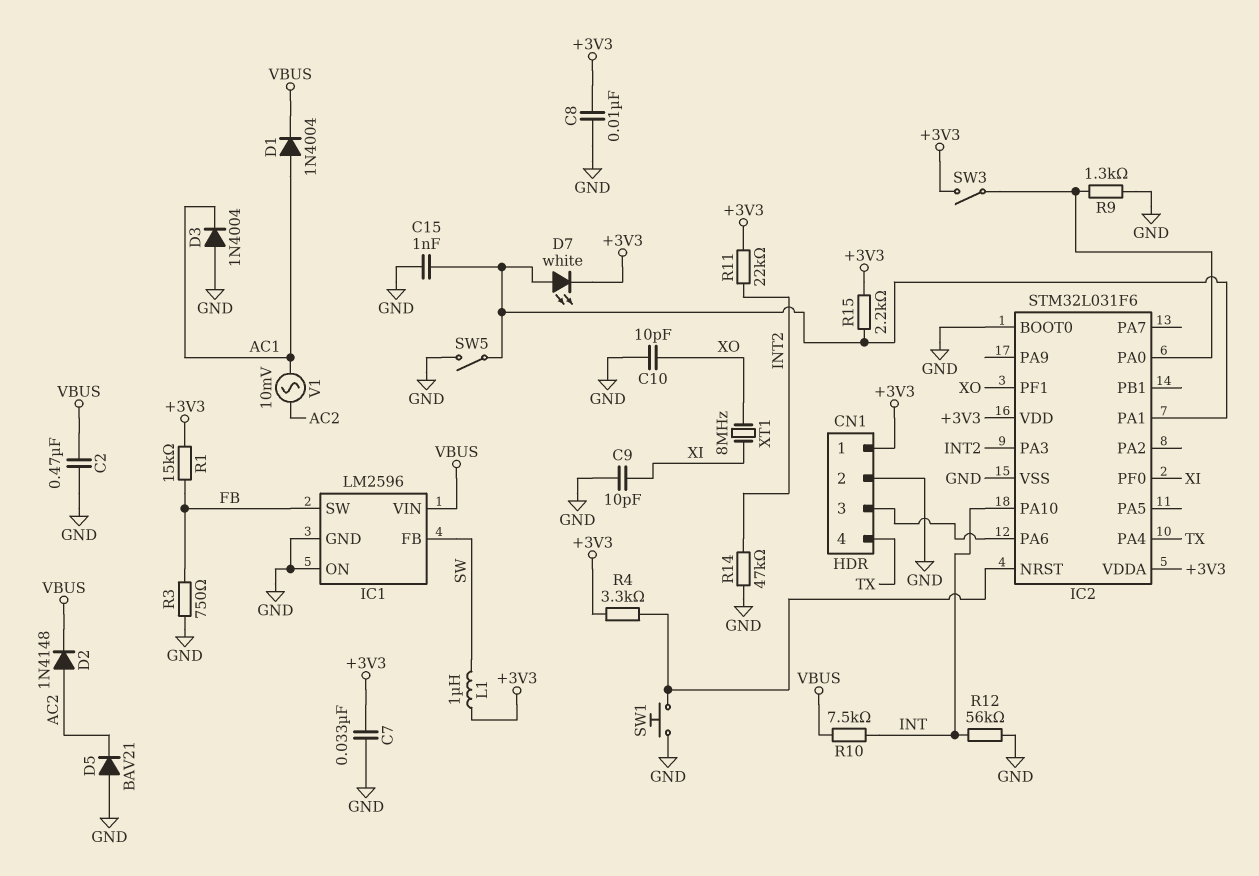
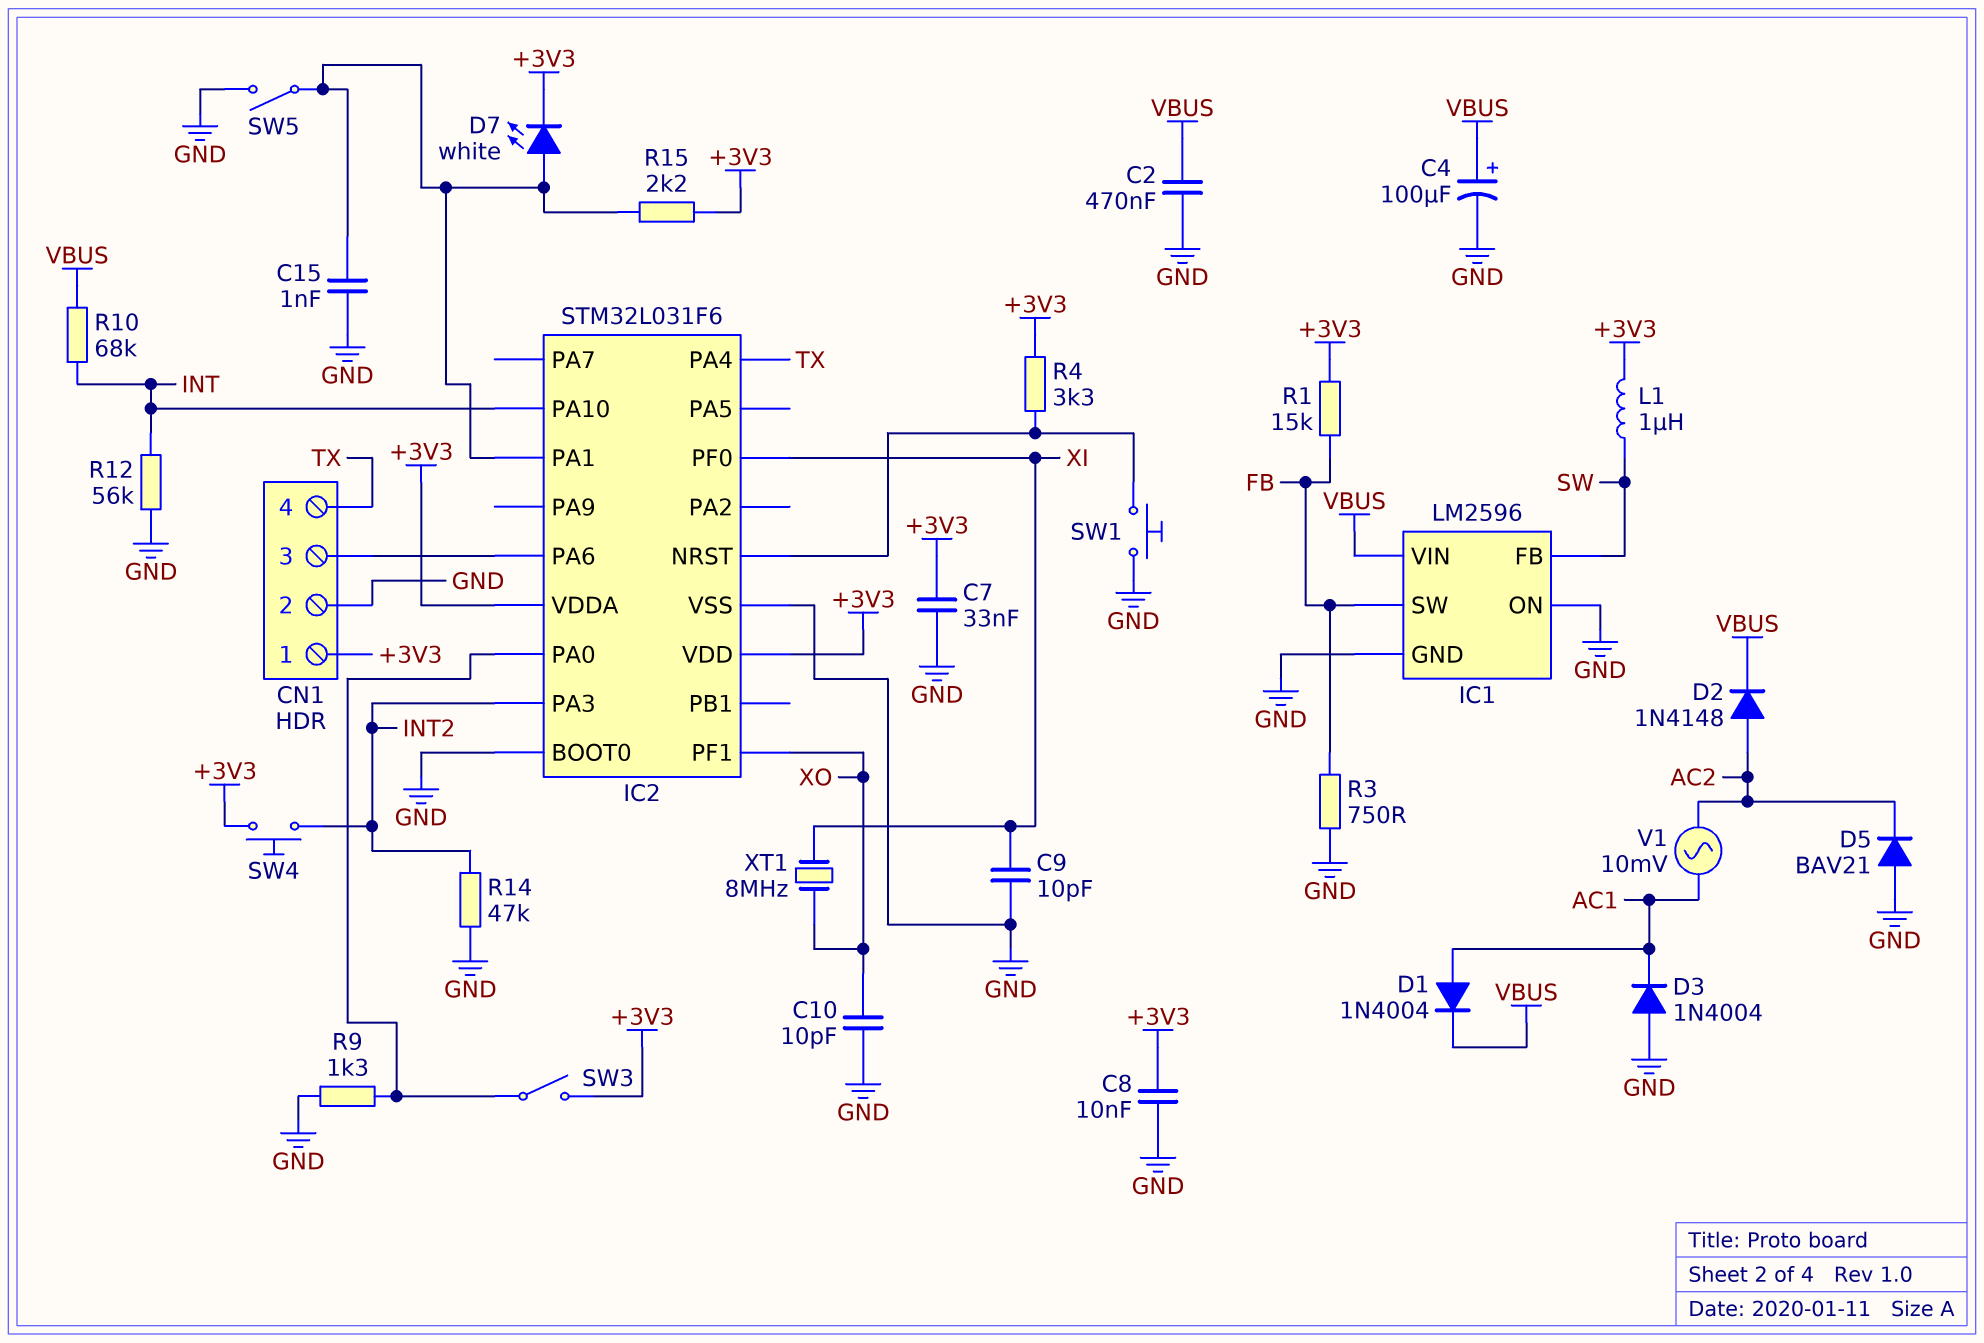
C4: none -> 100uF (plus VBUS, minus GND)
R10: 7.5k (INT, VBUS) -> 68k (INT, VBUS)
R11: 22k (+3V3, INT2) -> none
SW4: none -> button (+3V3, INT2)

